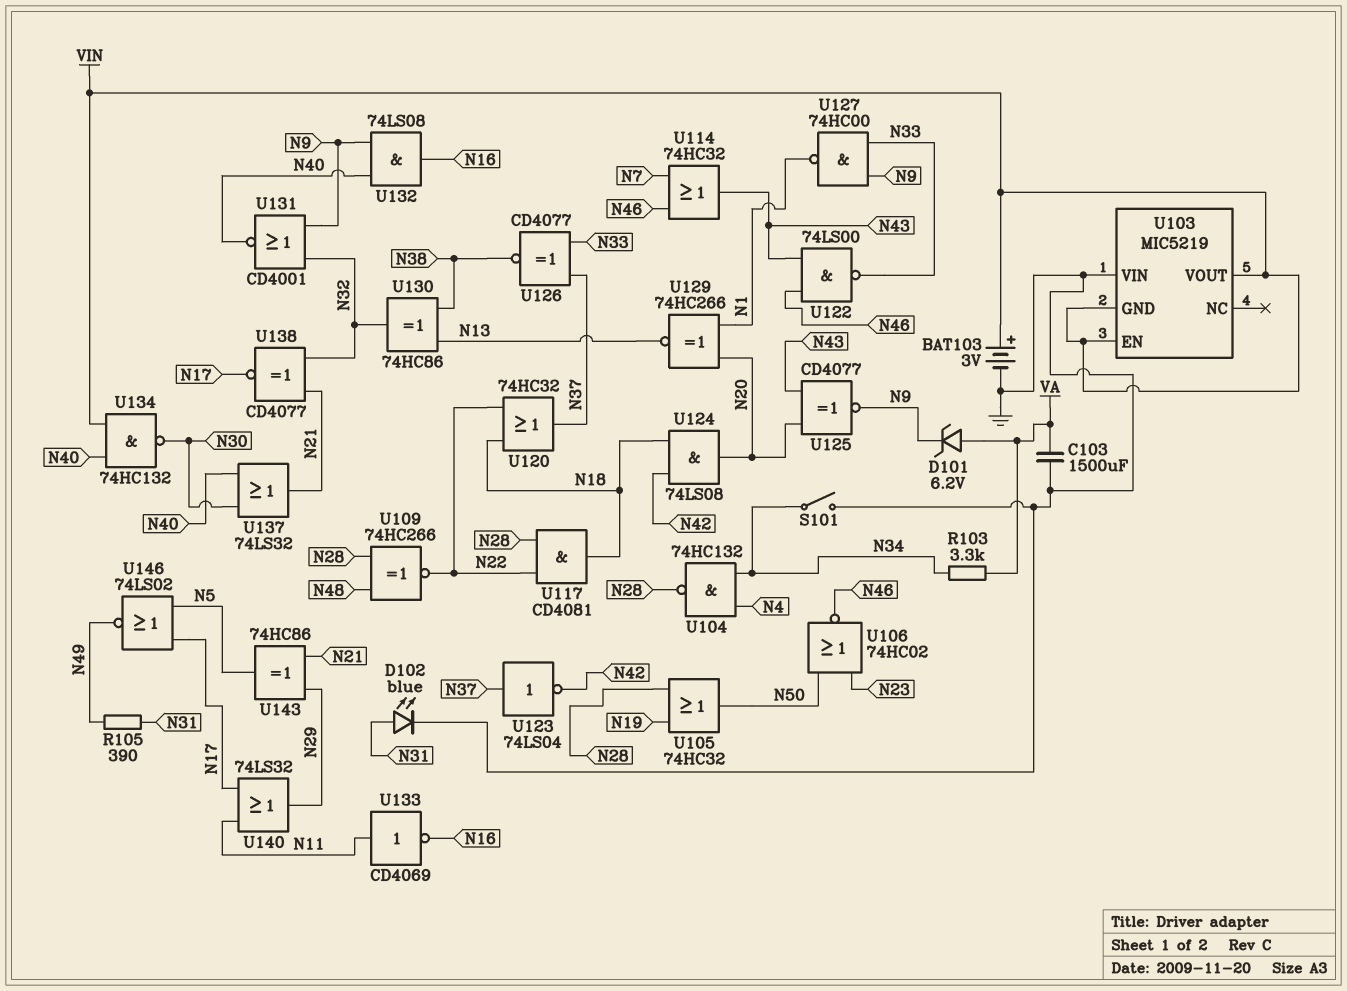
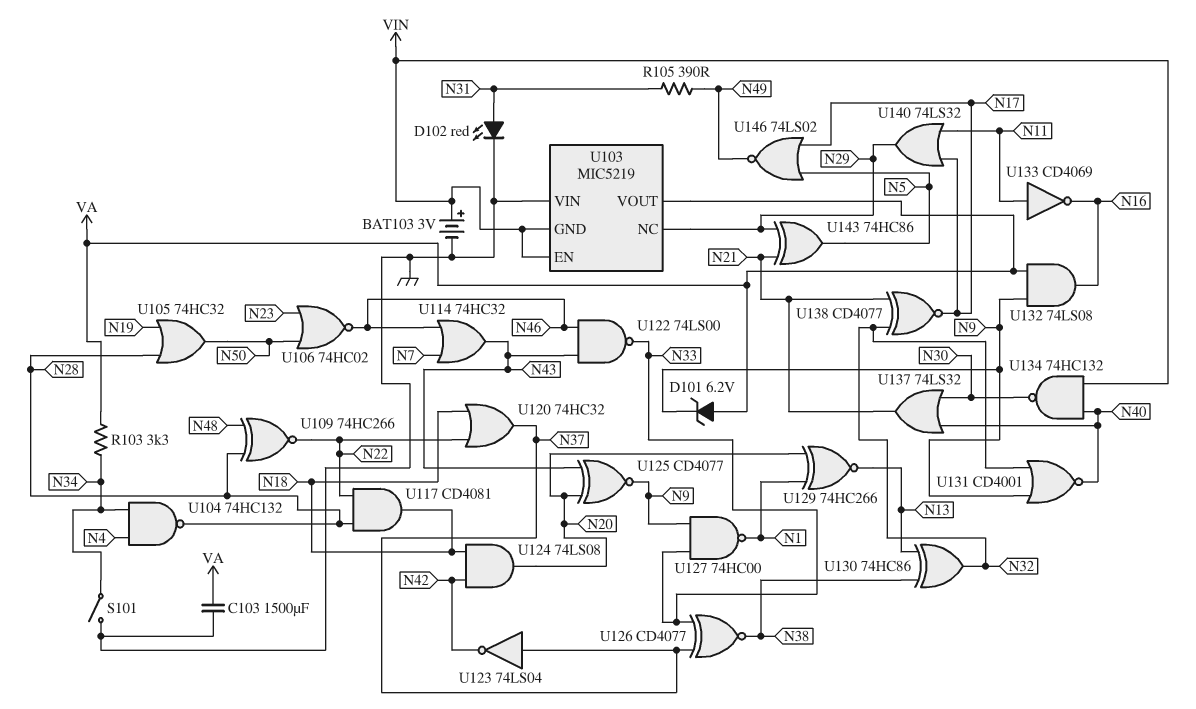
D102: LED blue (A N31, K GND) -> LED red (A N31, K GND)
U103 pin NC: none -> N29
U103 pin VOUT: VIN -> VA
U132: AND 74LS08 (in N9, in N40, out N16) -> AND 74LS08 (in N9, in VA, out N16)

